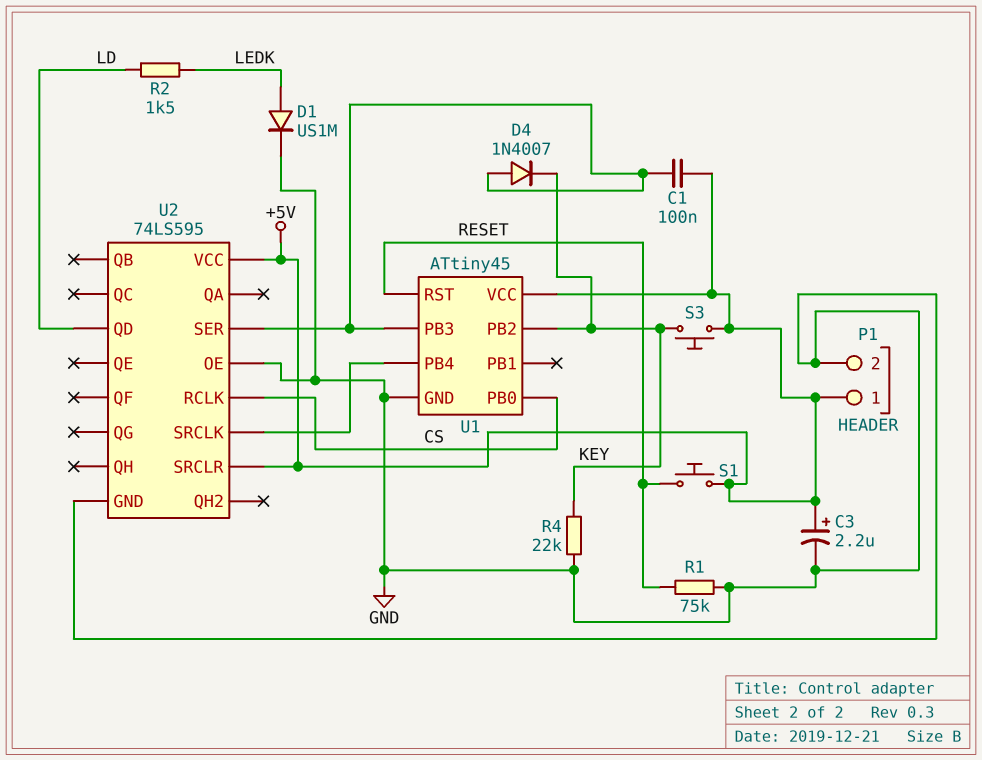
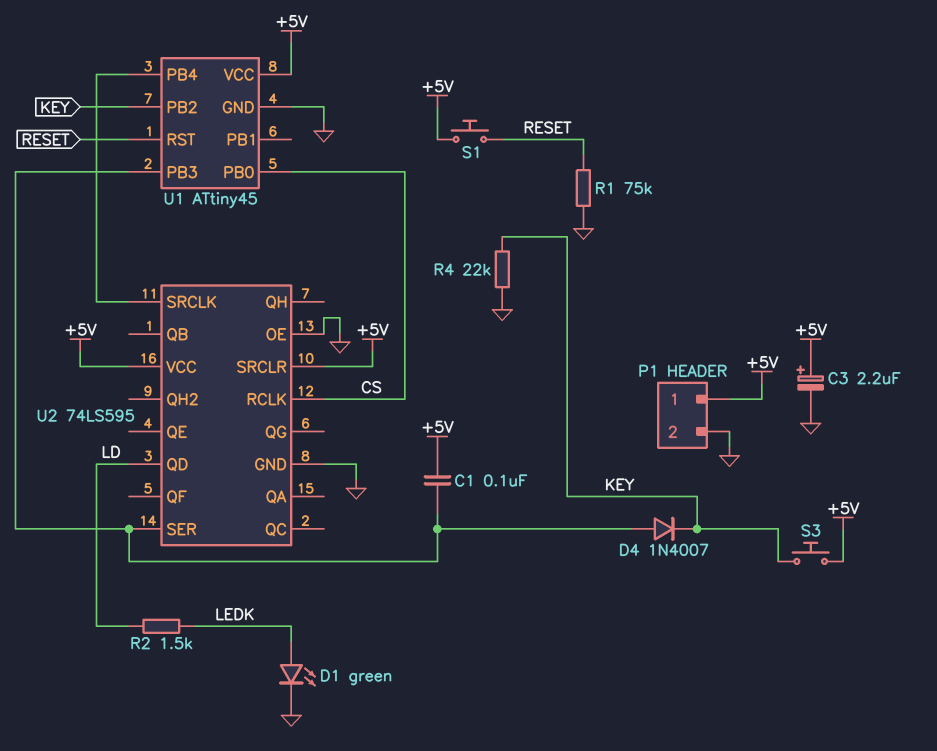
D1: diode US1M (A LEDK, K GND) -> LED green (A LEDK, K GND)

